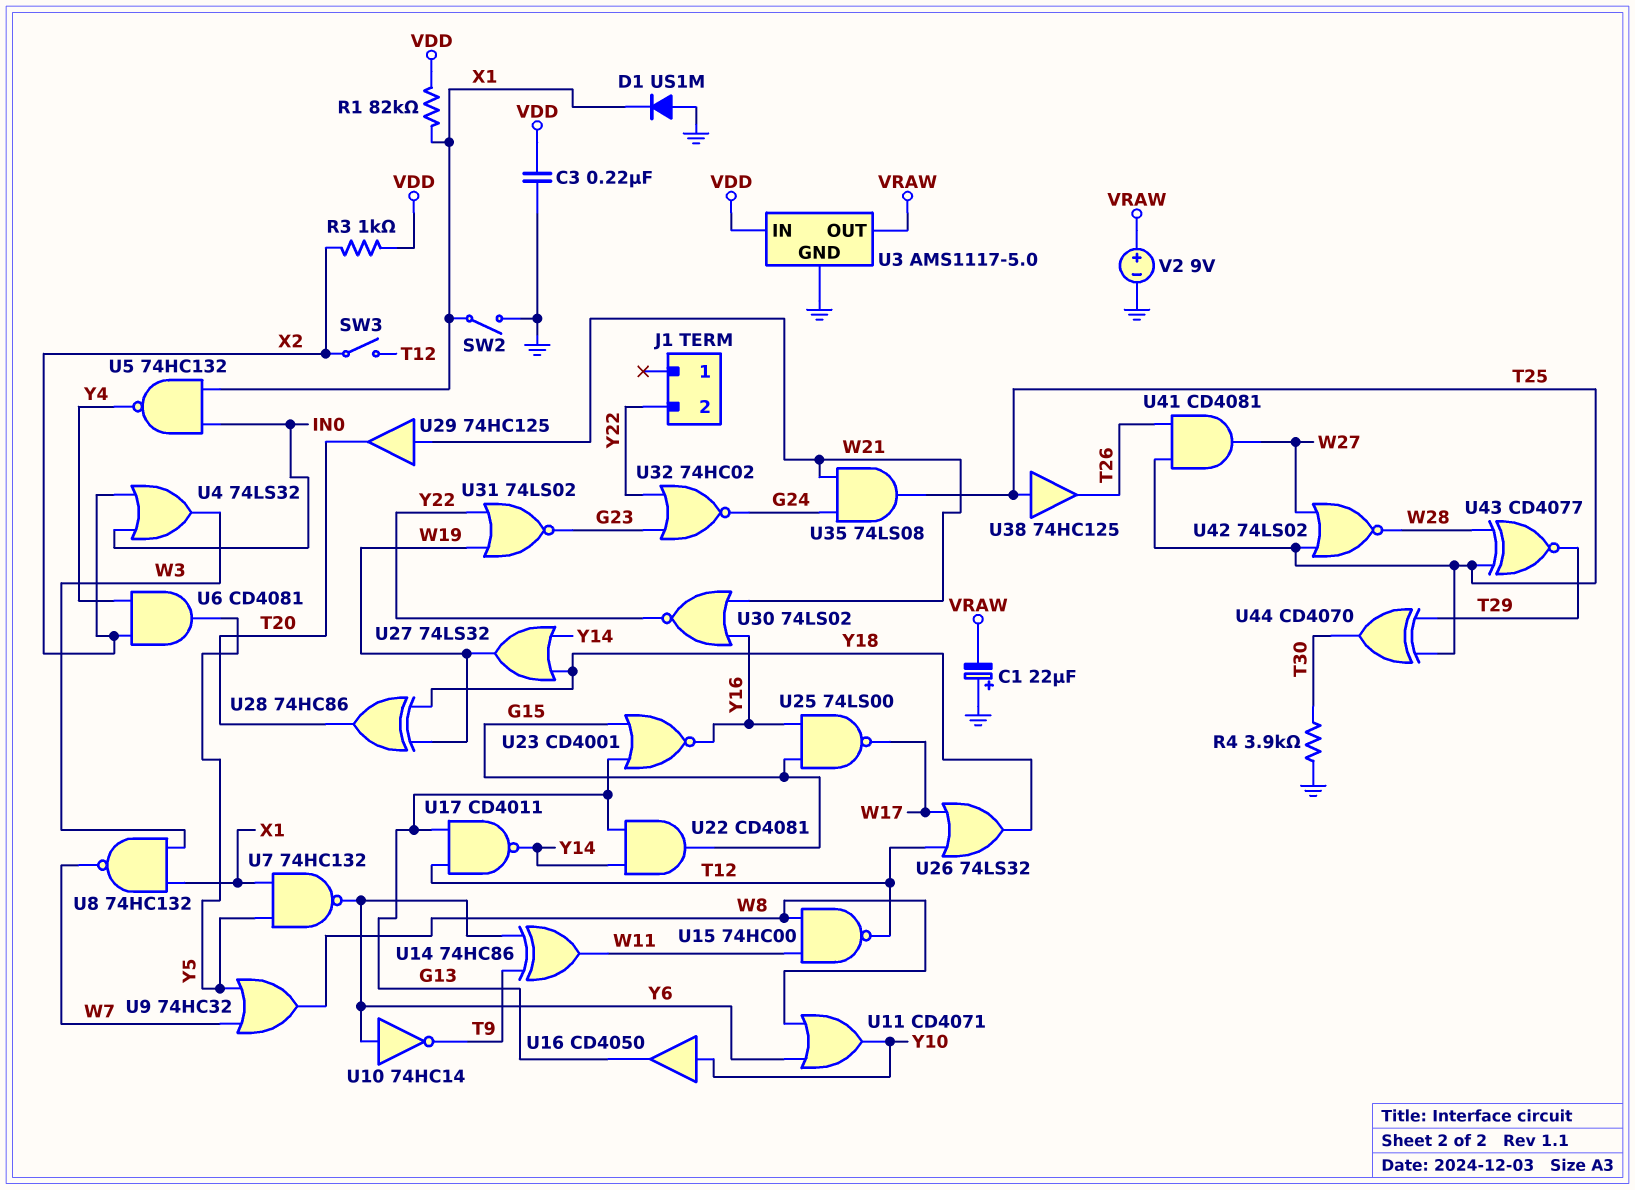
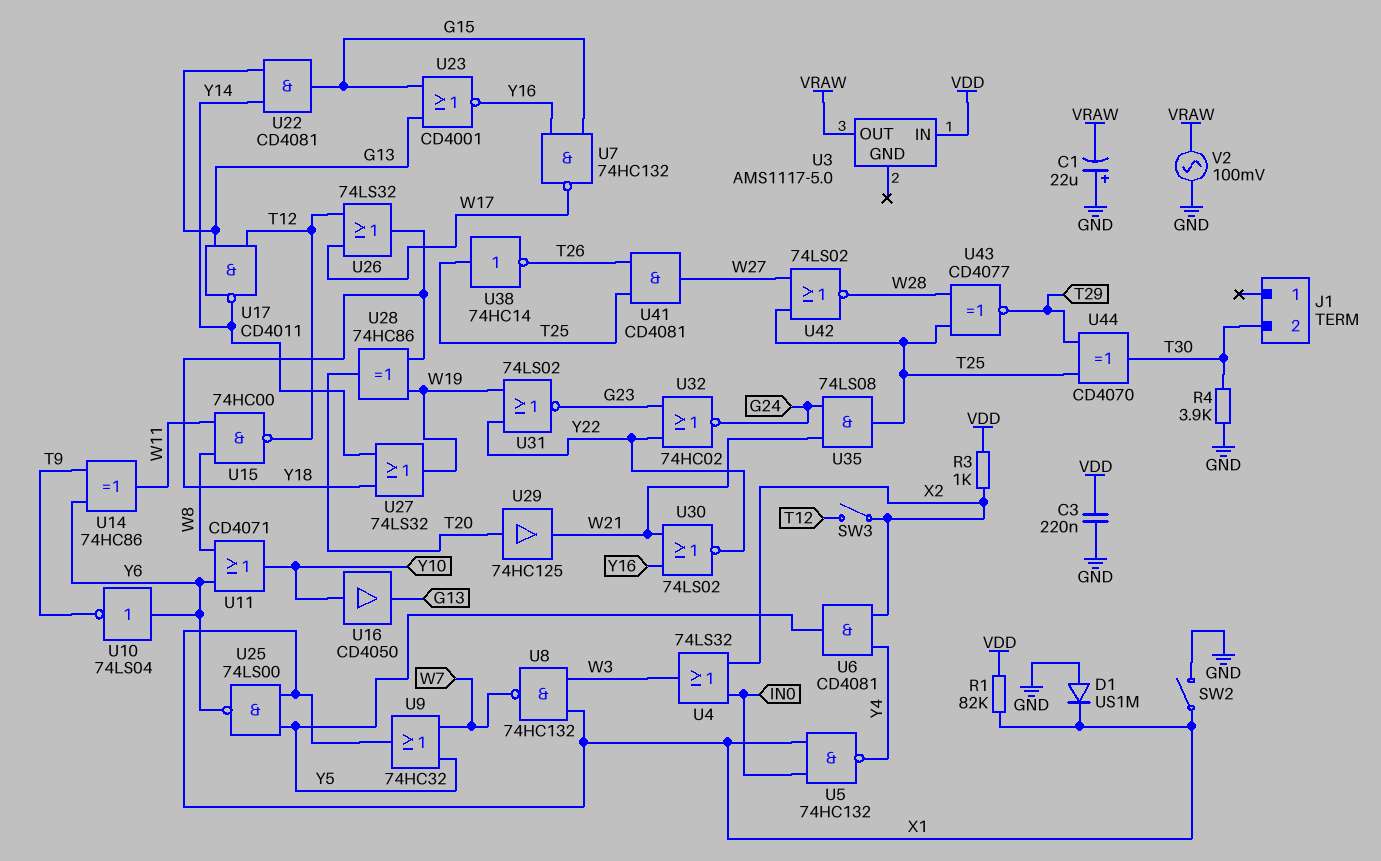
J1 pin 2: Y22 -> T30
U3 pin GND: GND -> none
U7: NAND 74HC132 (in X1, in Y5, out Y6) -> NAND 74HC132 (in G15, in Y16, out W17)
U9: OR 74HC32 (in W7, in Y5, out W8) -> OR 74HC32 (in W7, in Y5, out X1)
U10: NOT 74HC14 (in Y6, out T9) -> NOT 74LS04 (in Y6, out T9)
U25: NAND 74LS00 (in G15, in Y16, out W17) -> NAND 74LS00 (in X1, in Y5, out Y6)
U29: buffer 74HC125 (in W21, out T20) -> buffer 74HC125 (in T20, out W21)
U38: buffer 74HC125 (in T25, out T26) -> NOT 74HC14 (in T25, out T26)
V2: 9V (plus VRAW, minus GND) -> AC 100mV (GND, VRAW)

